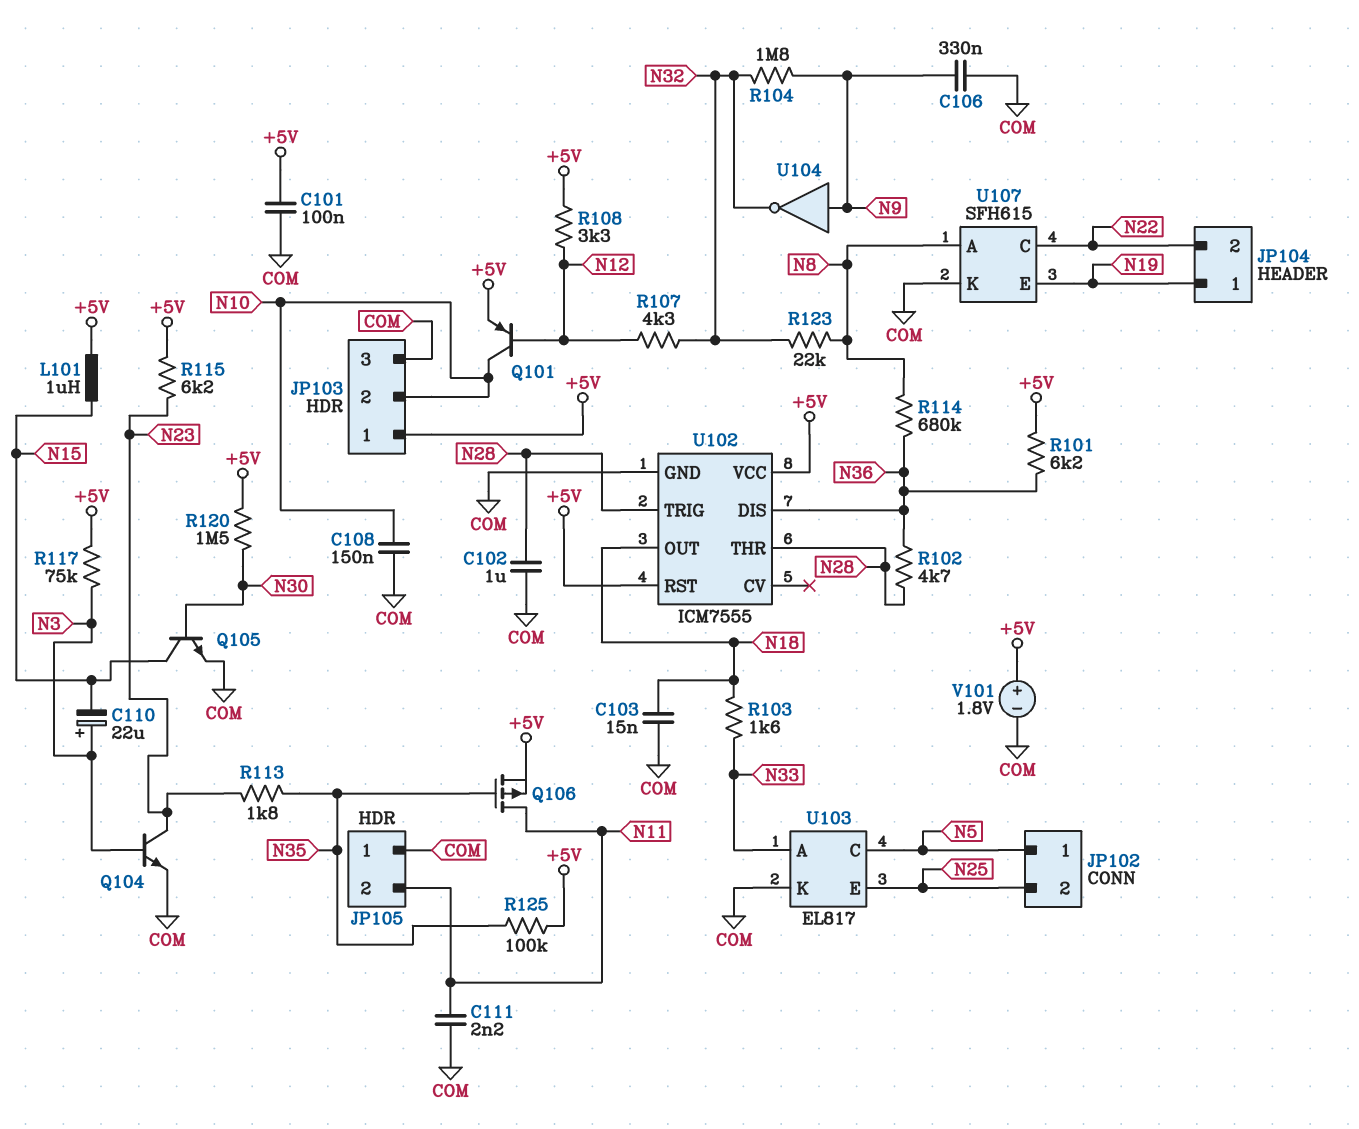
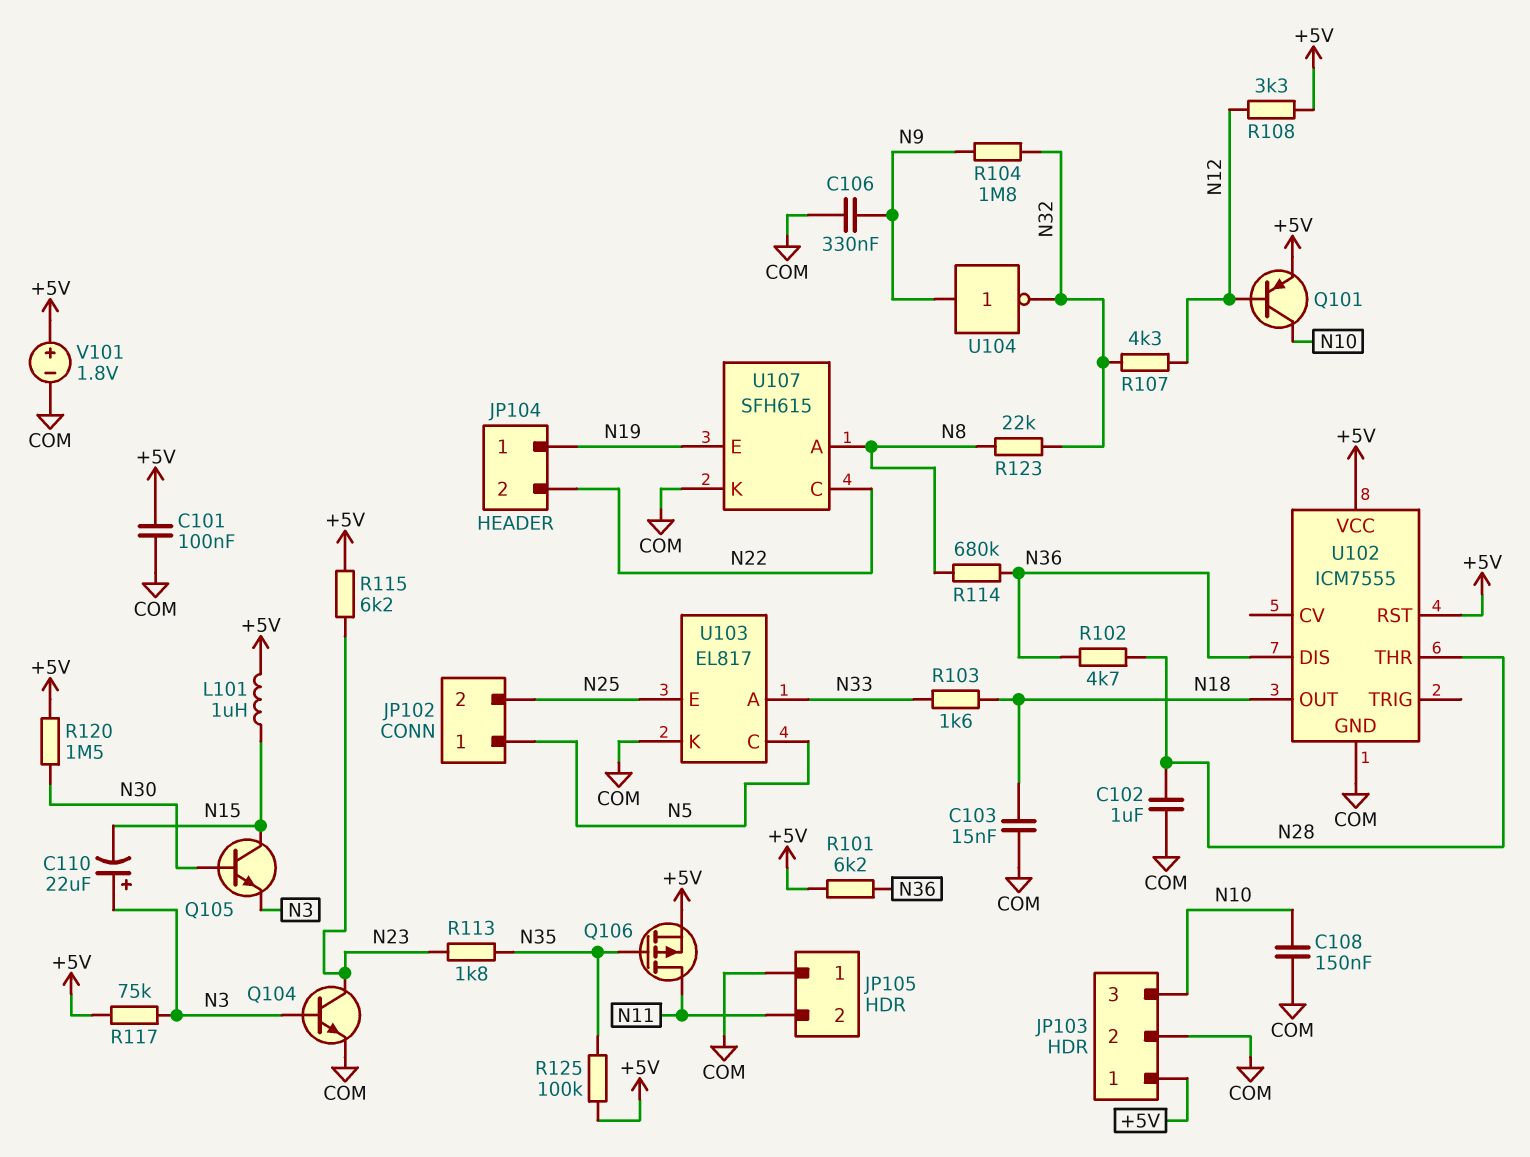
C111: 2.2nF (COM, N11) -> none
JP103 pin 2: N10 -> COM
JP103 pin 3: COM -> N10
Q105: NPN (B N30, C N15, E COM) -> NPN (B N30, C N15, E N3)
U102 pin TRIG: N28 -> none

